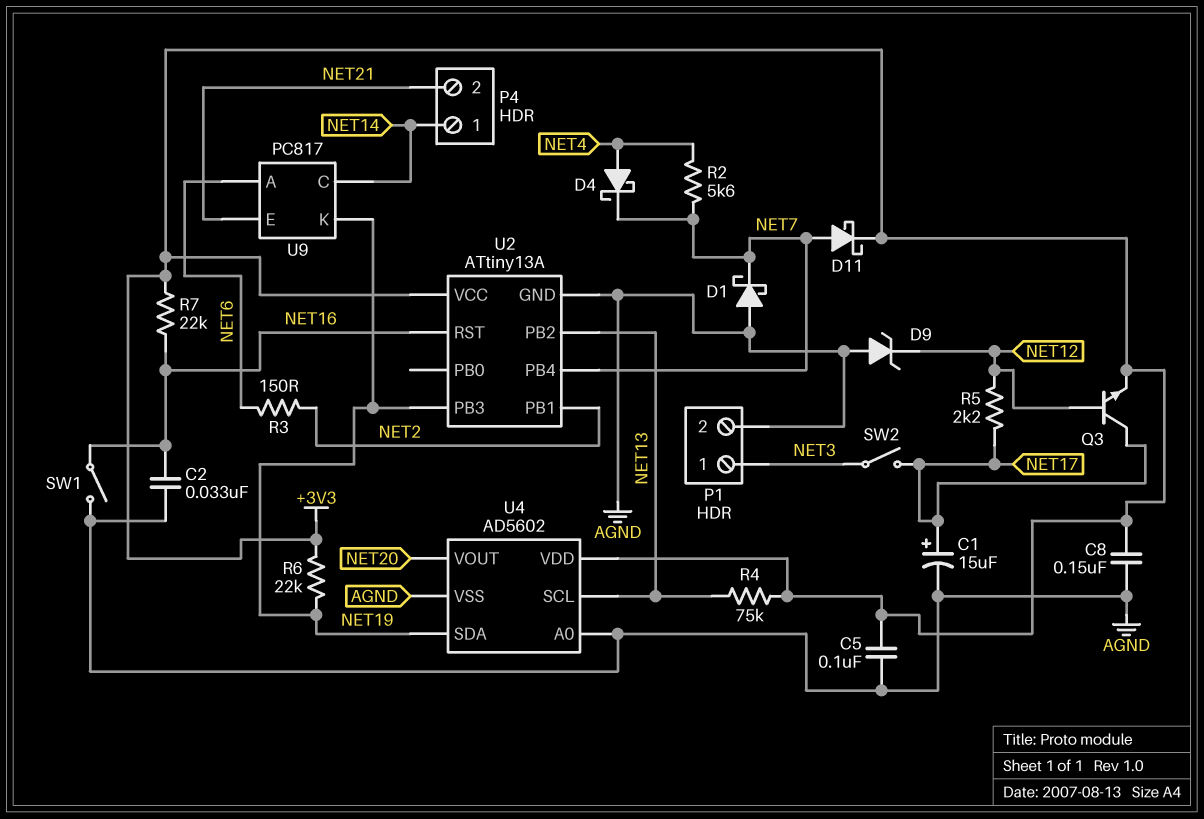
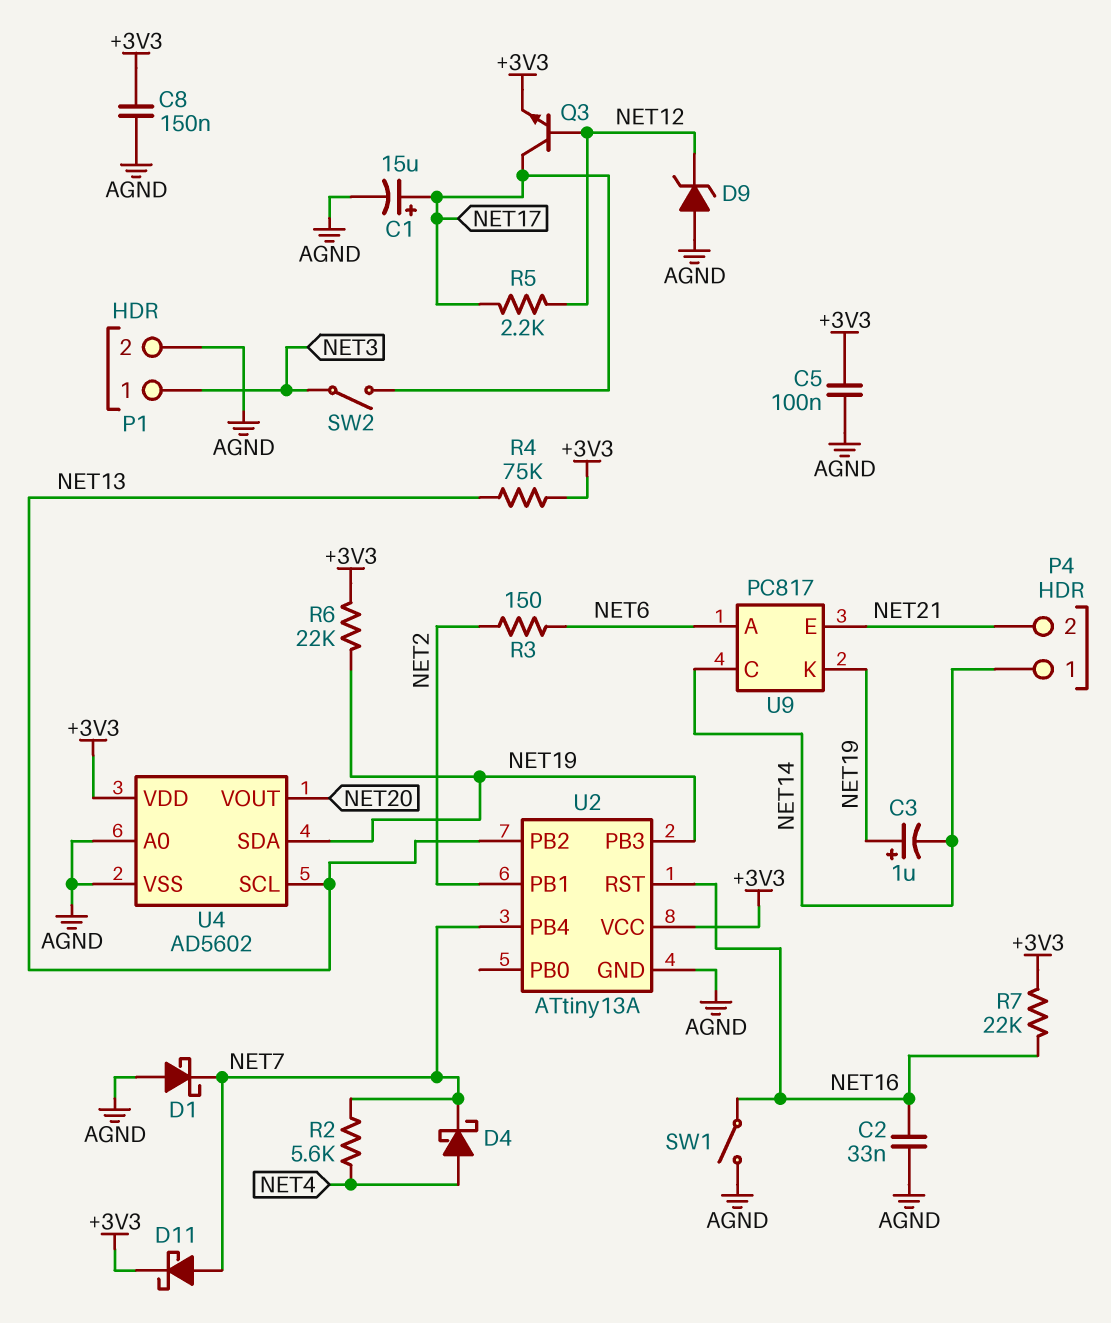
C3: none -> 1uF (plus NET19, minus NET14)

